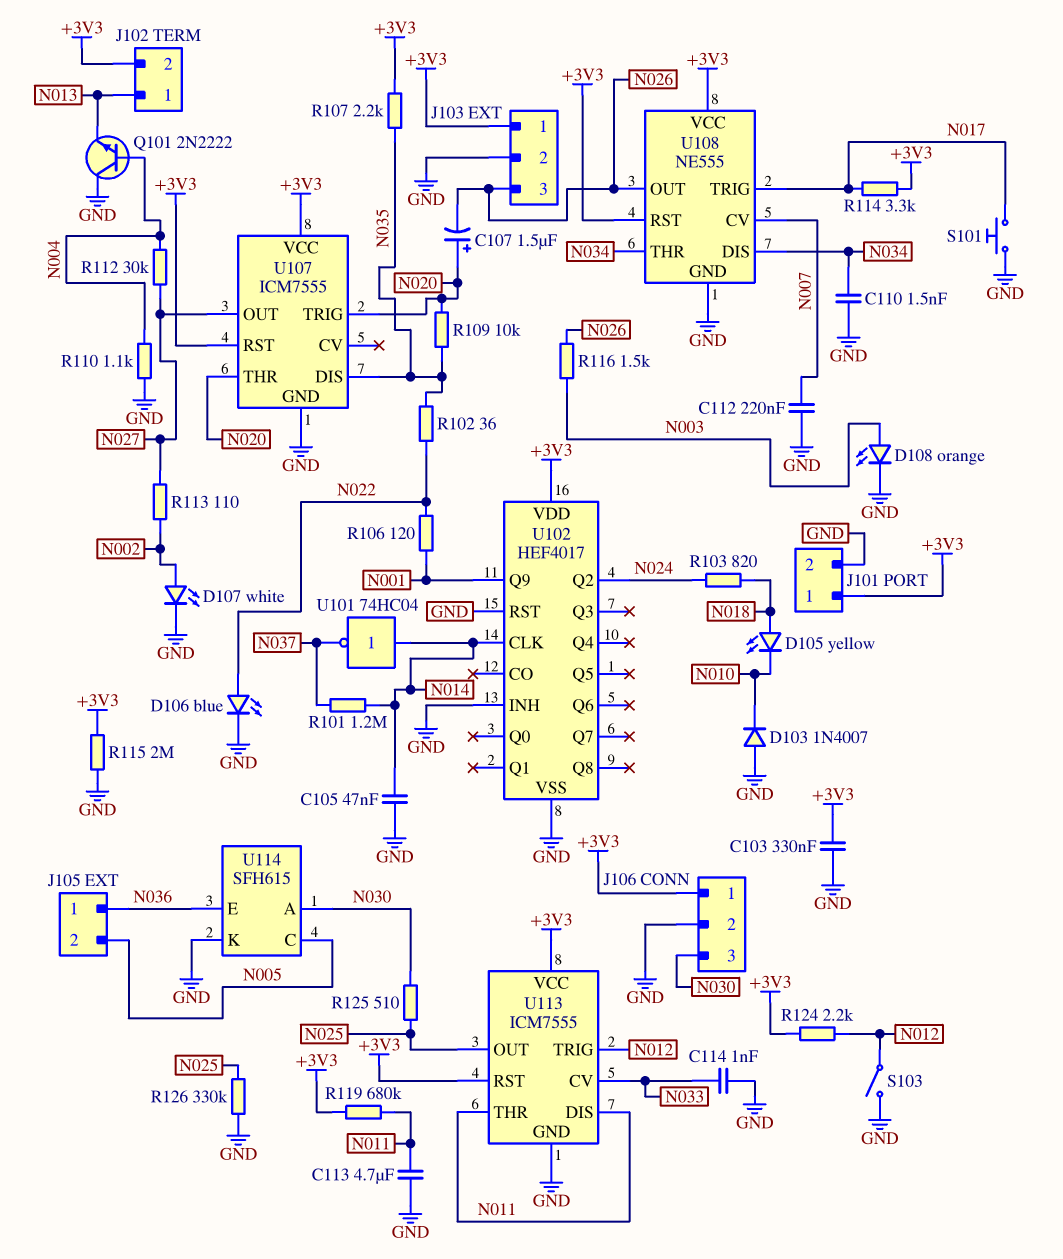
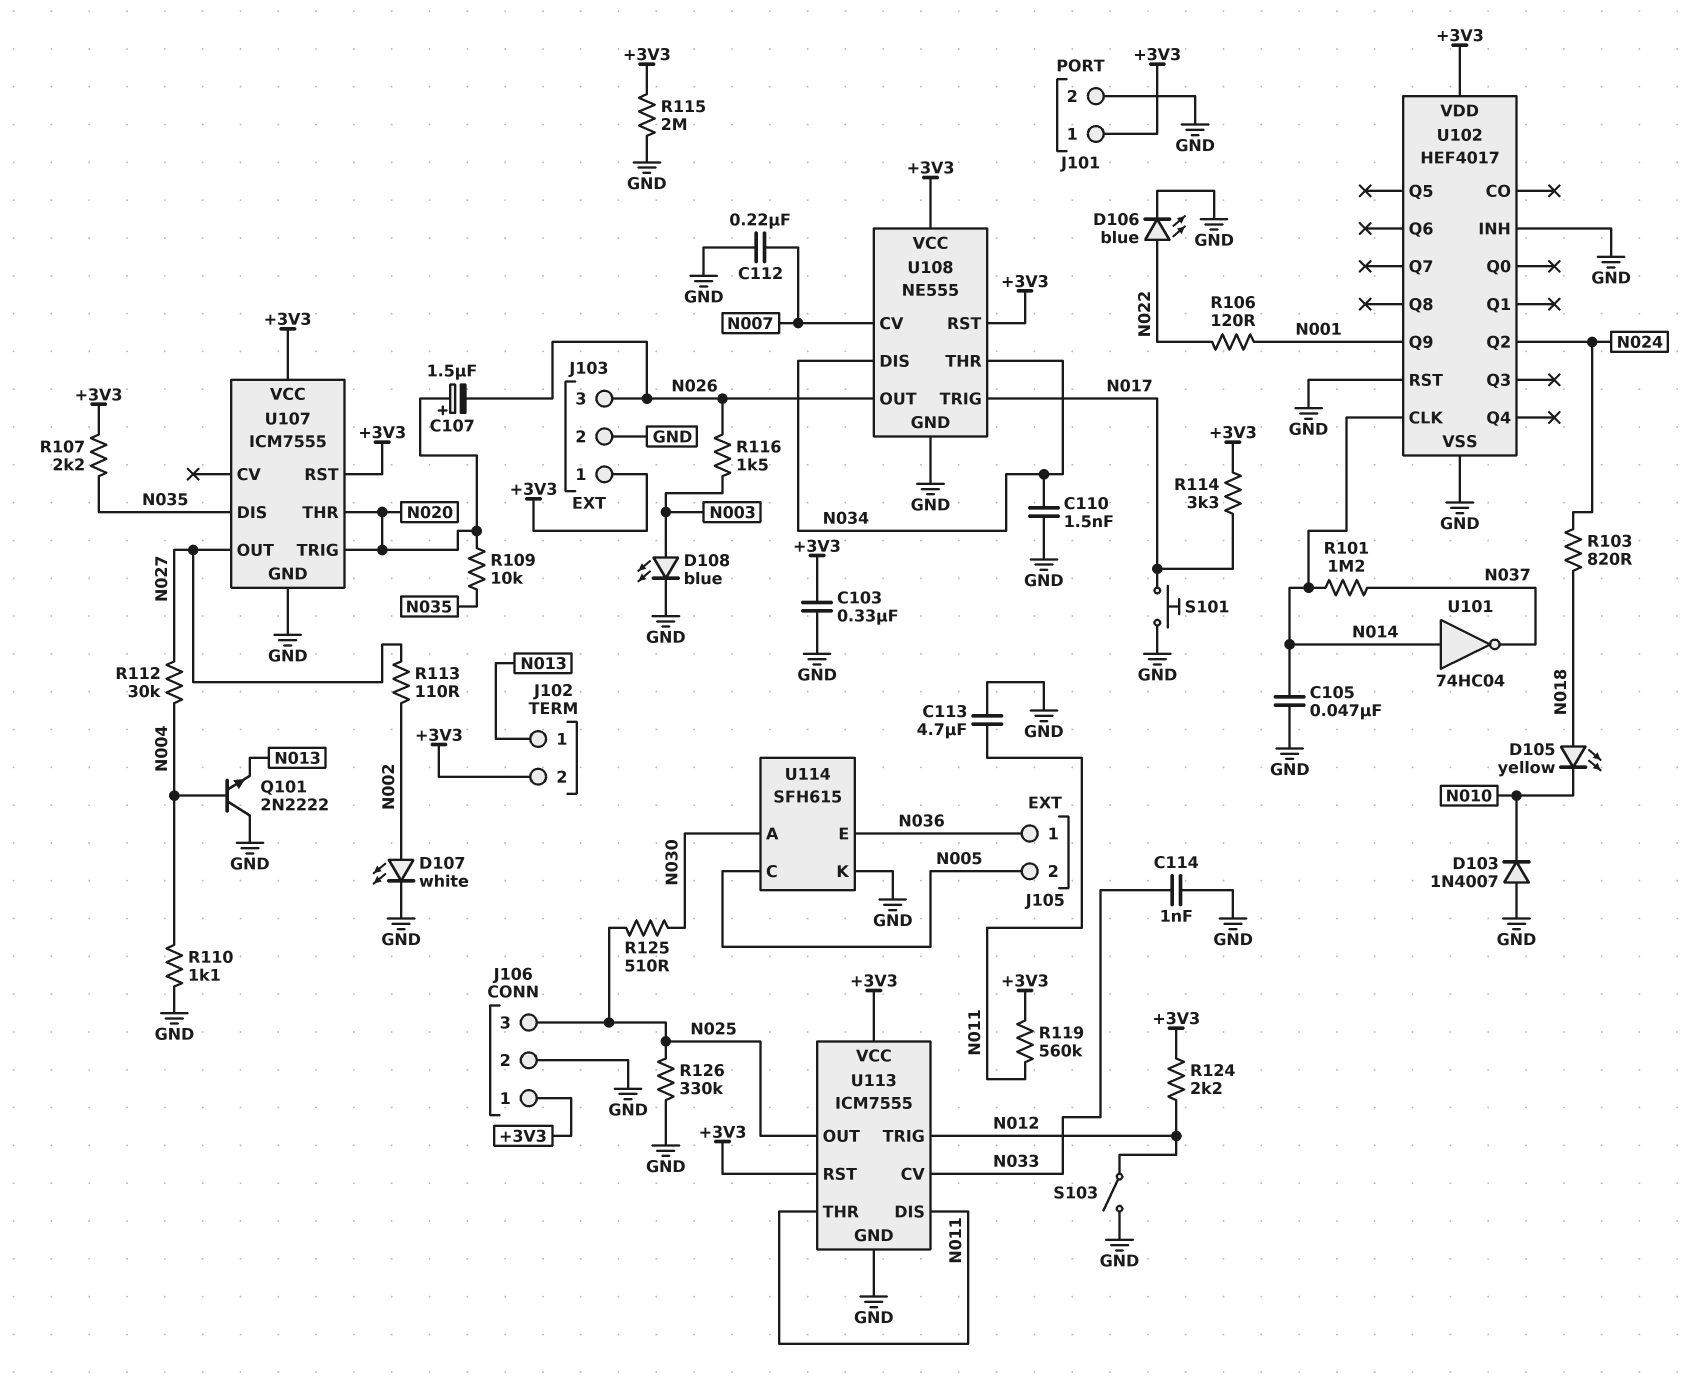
D108: LED orange (A N003, K GND) -> LED blue (A N003, K GND)
J106 pin 3: N030 -> N025
R102: 36 (N022, N035) -> none
R119: 680k (+3V3, N011) -> 560k (+3V3, N011)

